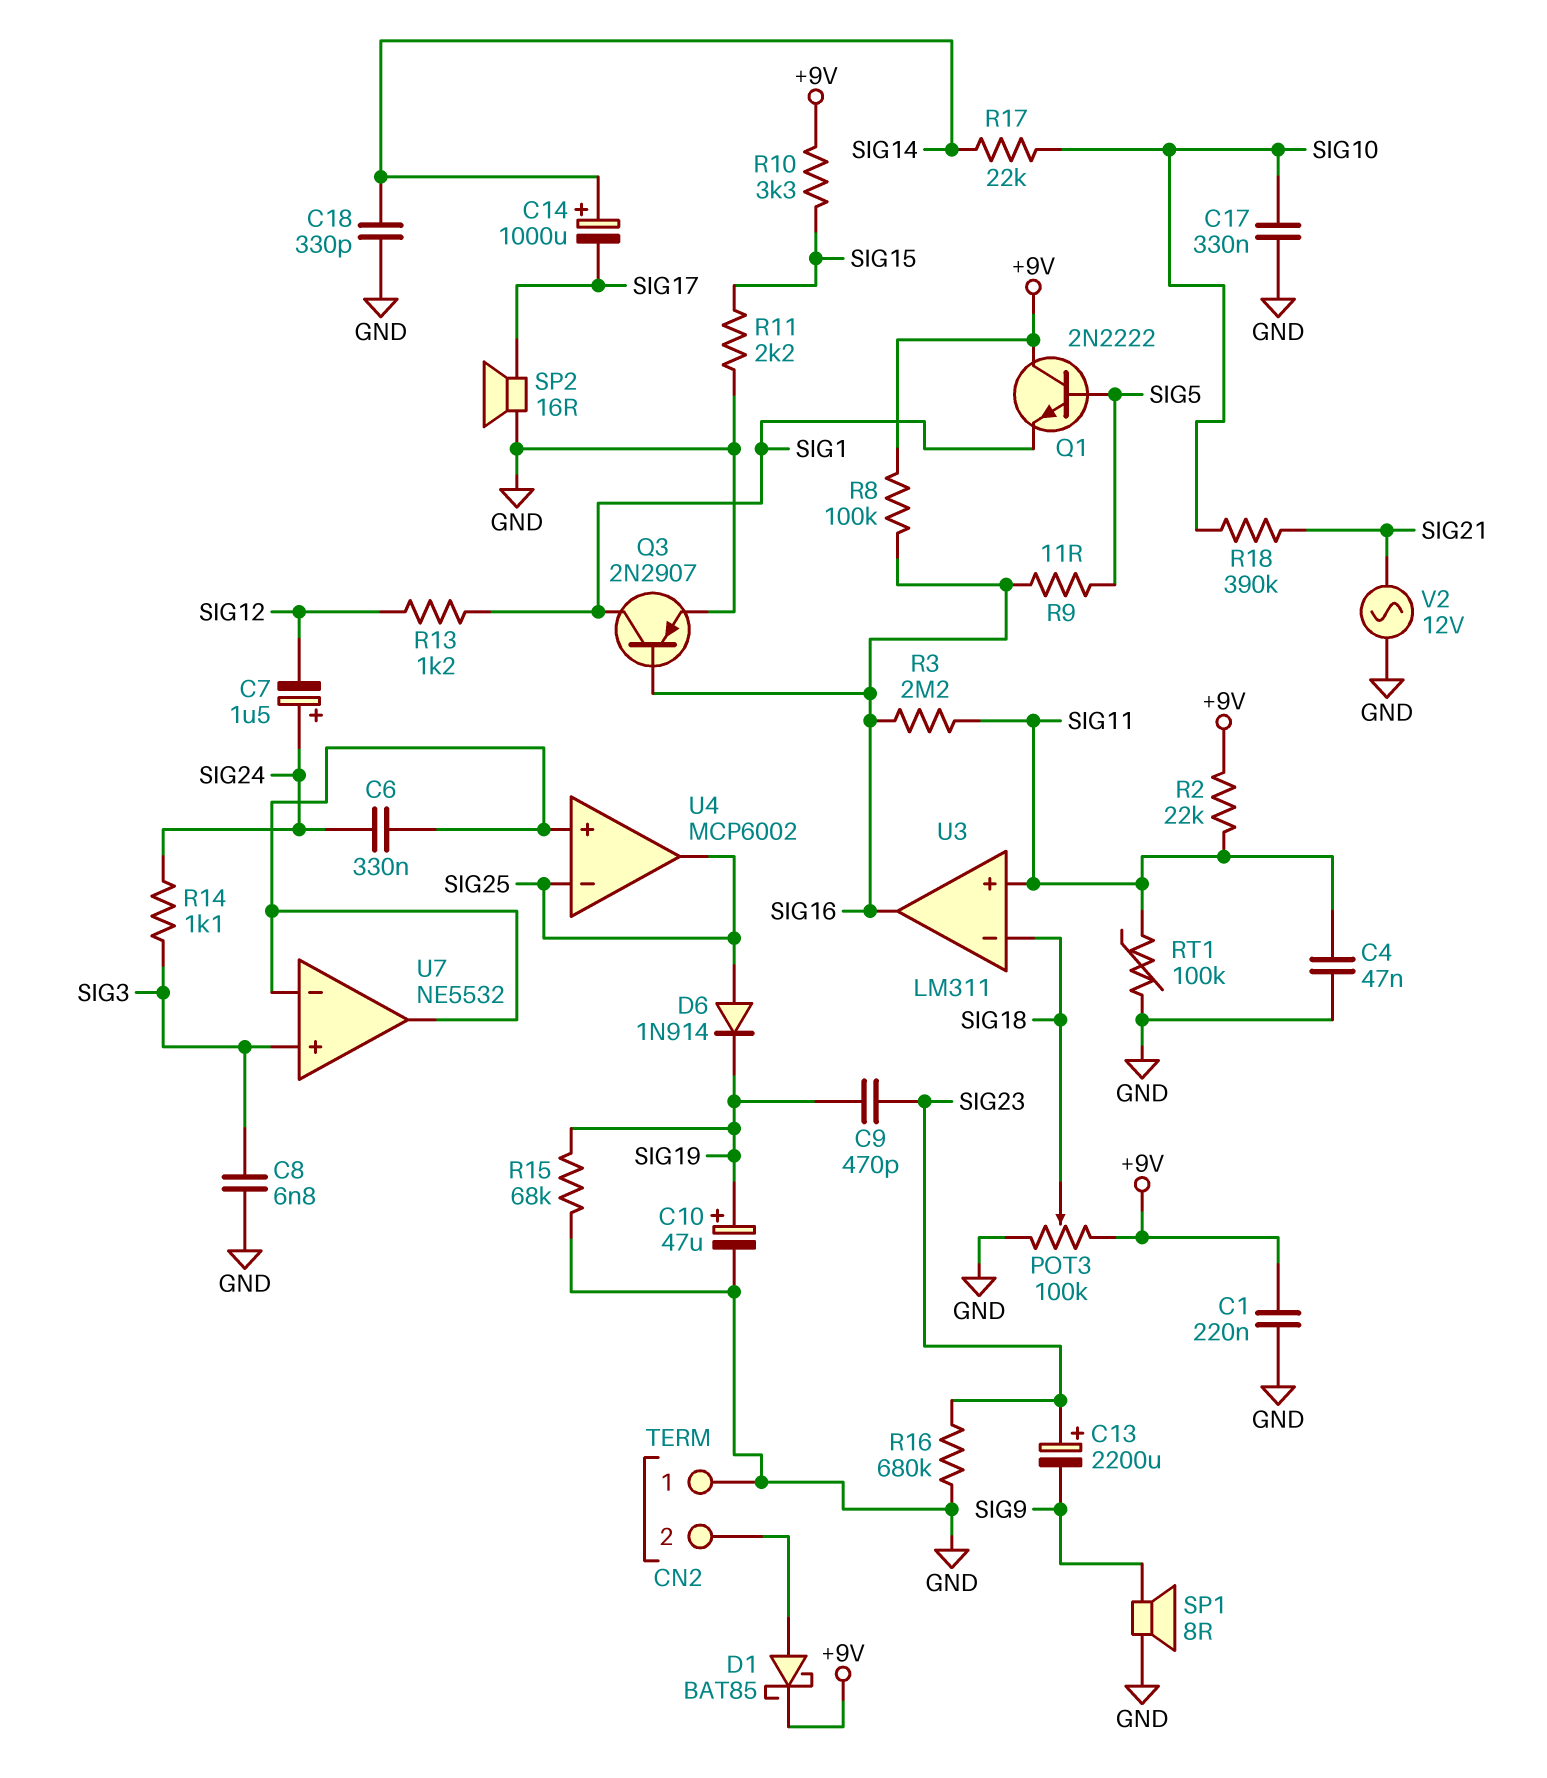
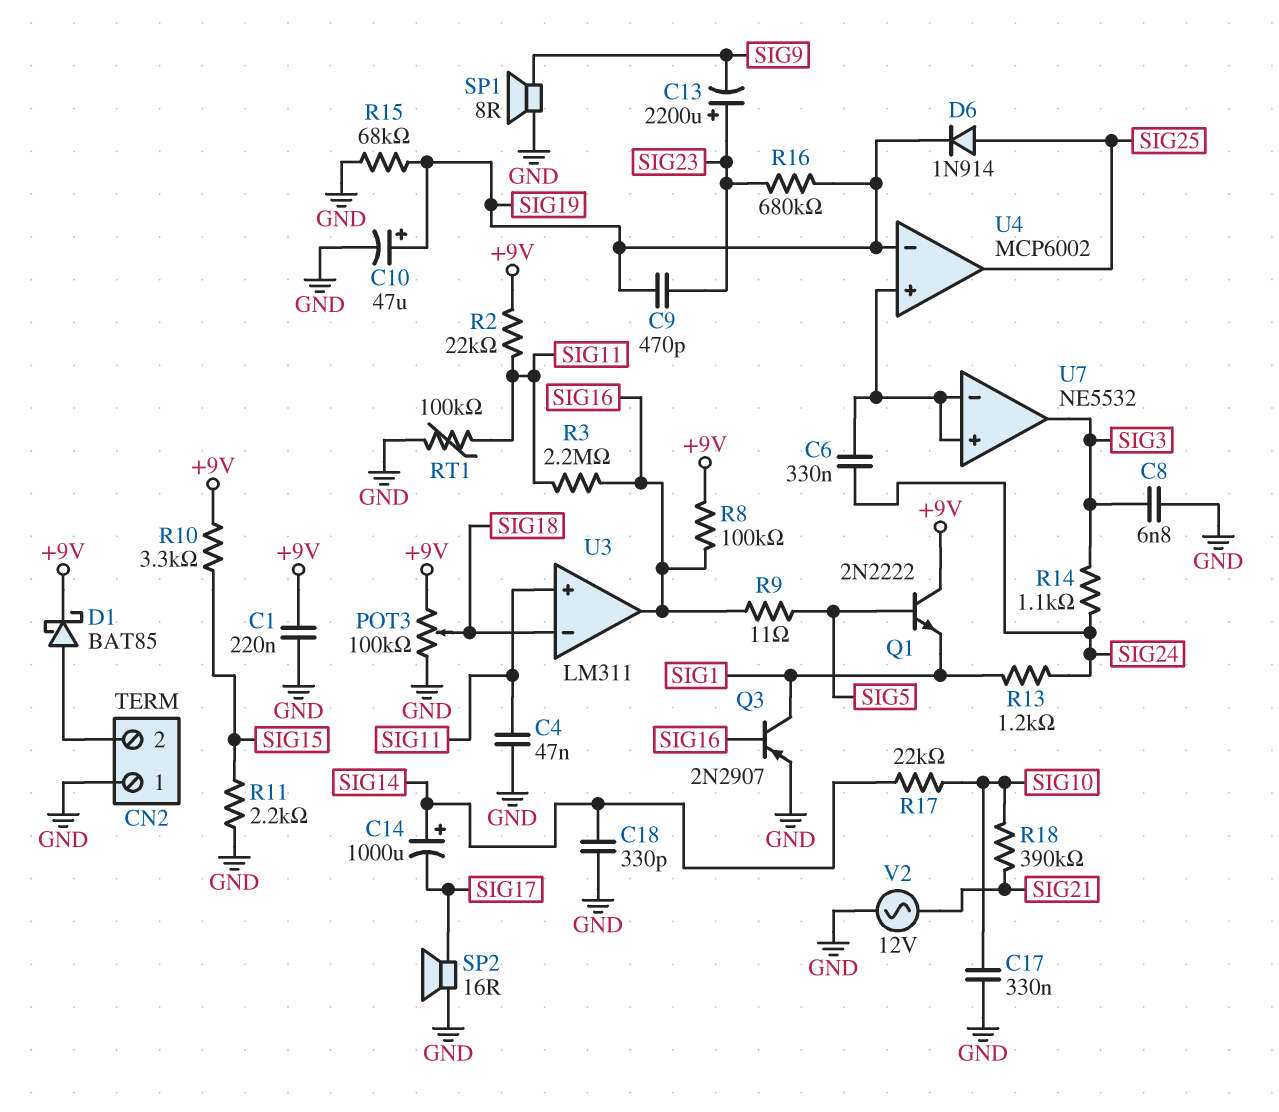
C7: 1.5uF (plus SIG24, minus SIG12) -> none
R13: 1.2k (SIG1, SIG12) -> 1.2k (SIG1, SIG24)
R16: 680k (GND, SIG23) -> 680k (SIG19, SIG23)
U4 pin in-: SIG25 -> SIG19
U7 pin in+: SIG3 -> U4/in+
U7 pin out: U4/in+ -> SIG3

